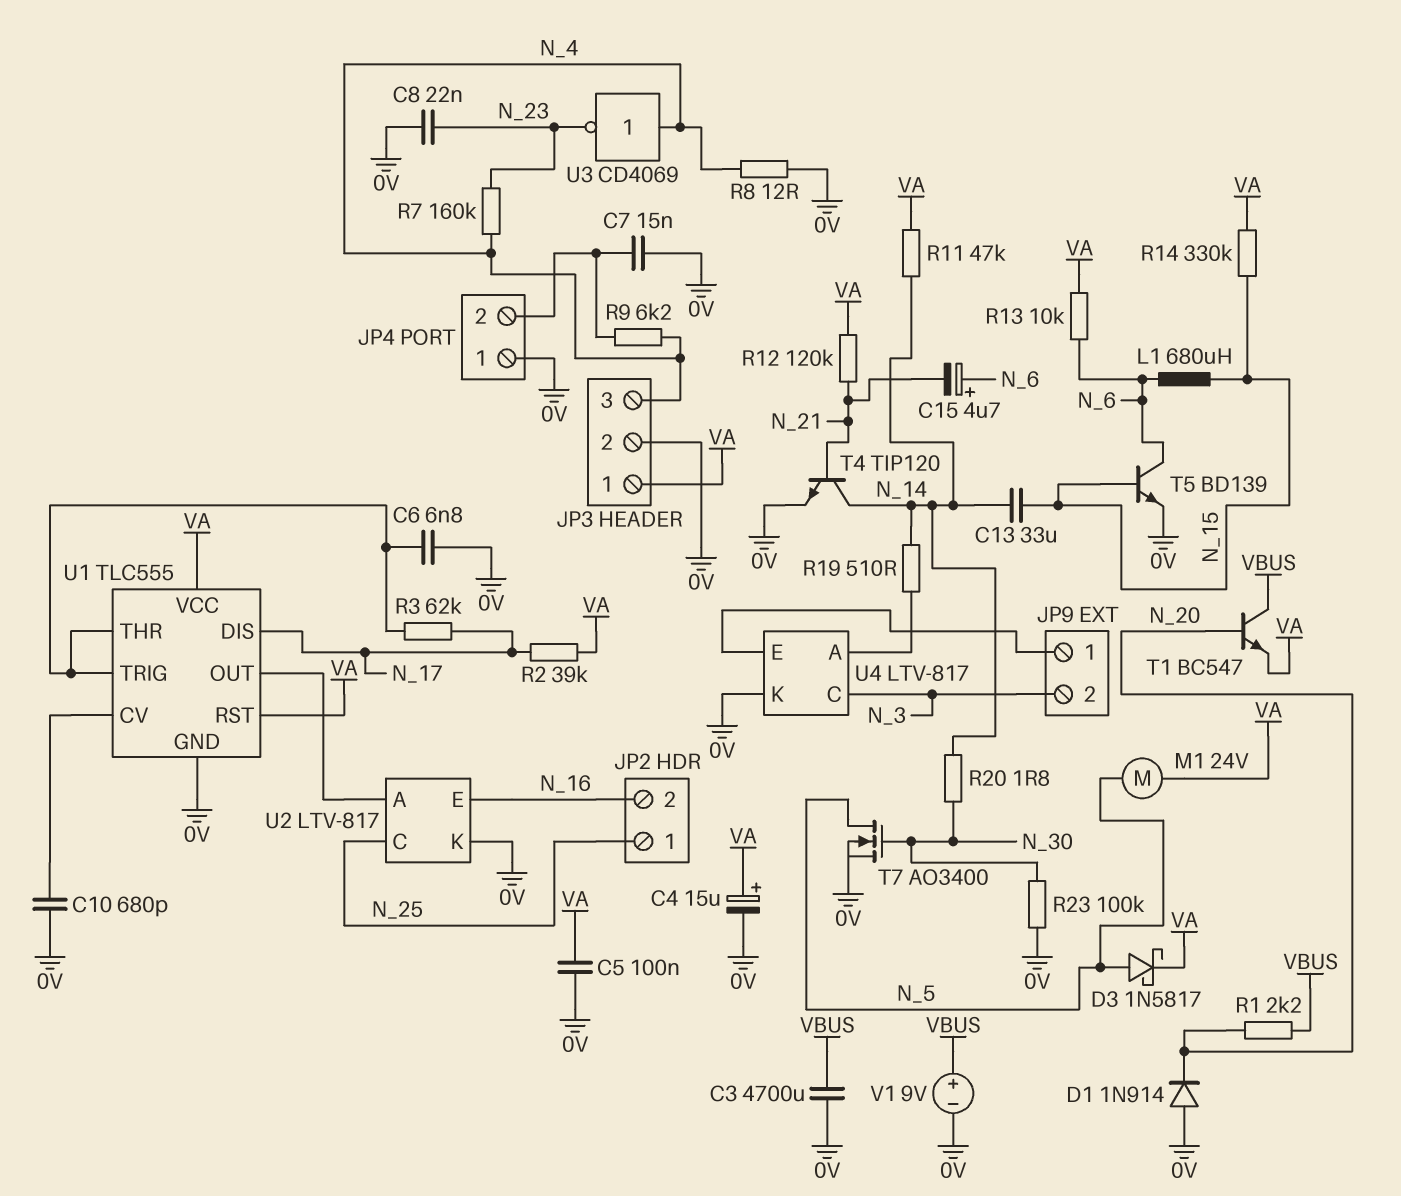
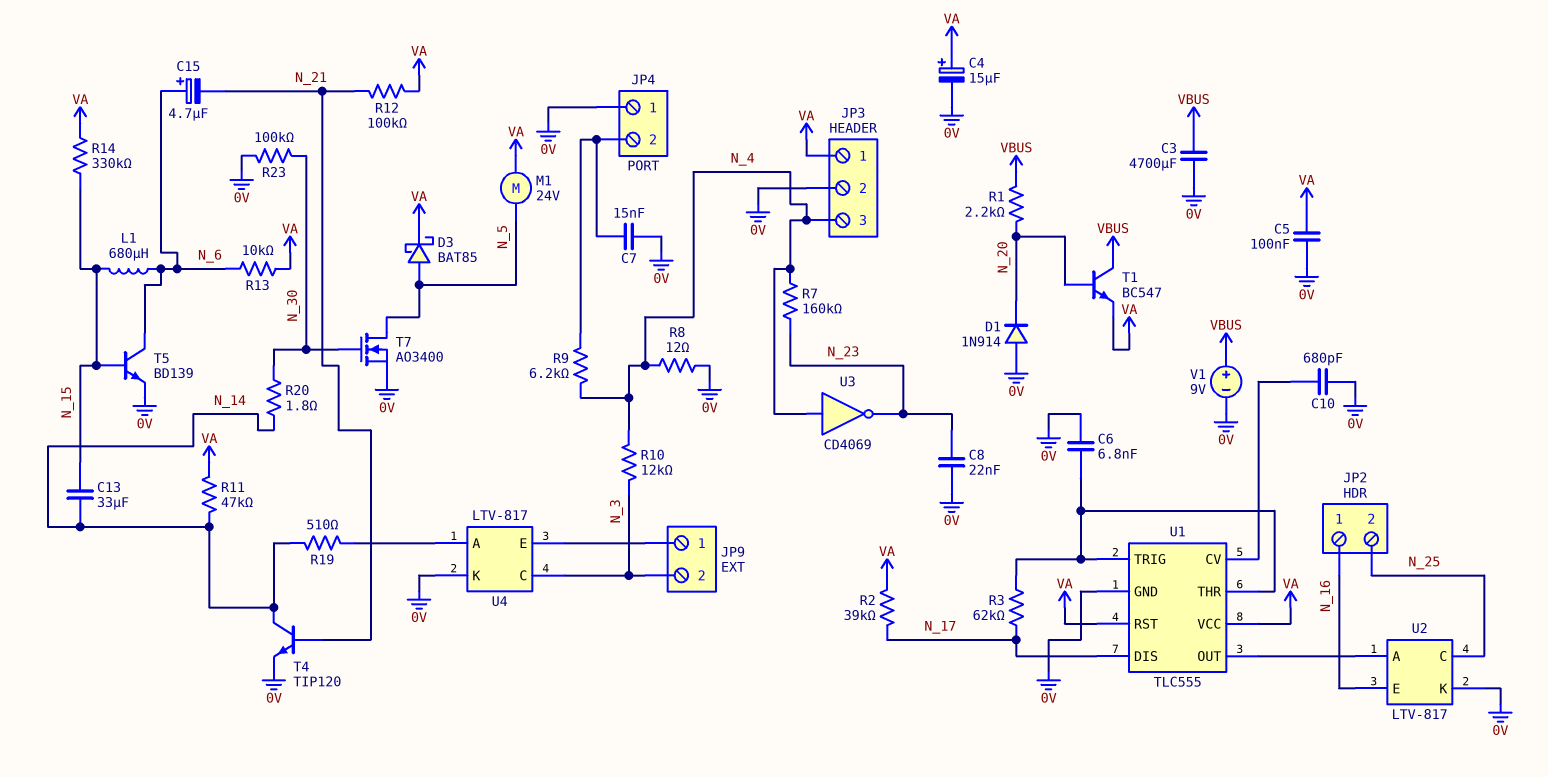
D3: schottky 1N5817 (A N_5, K VA) -> schottky BAT85 (A N_5, K VA)
JP2 pin 1: N_25 -> N_16
JP2 pin 2: N_16 -> N_25
R10: none -> 12k (N_3, N_4)
R12: 120k (N_21, VA) -> 100k (N_21, VA)

